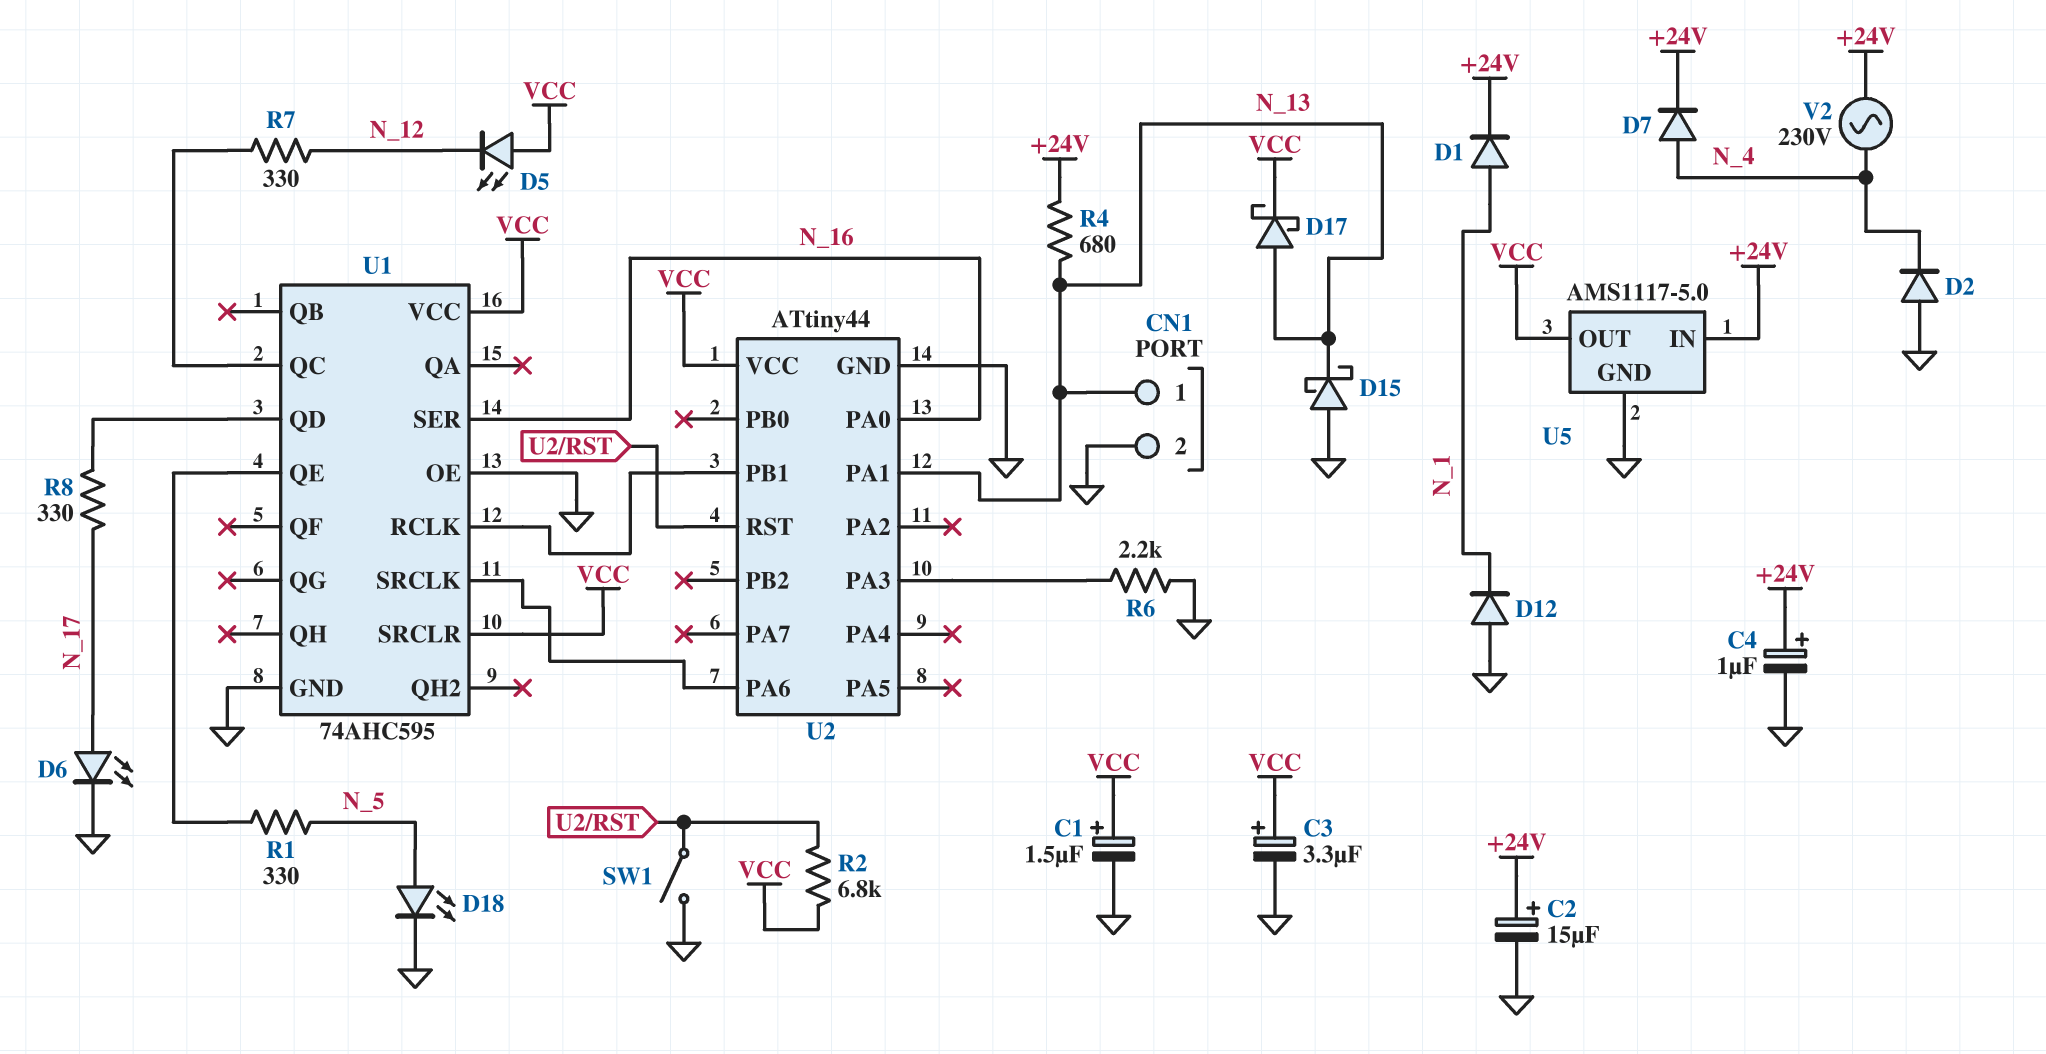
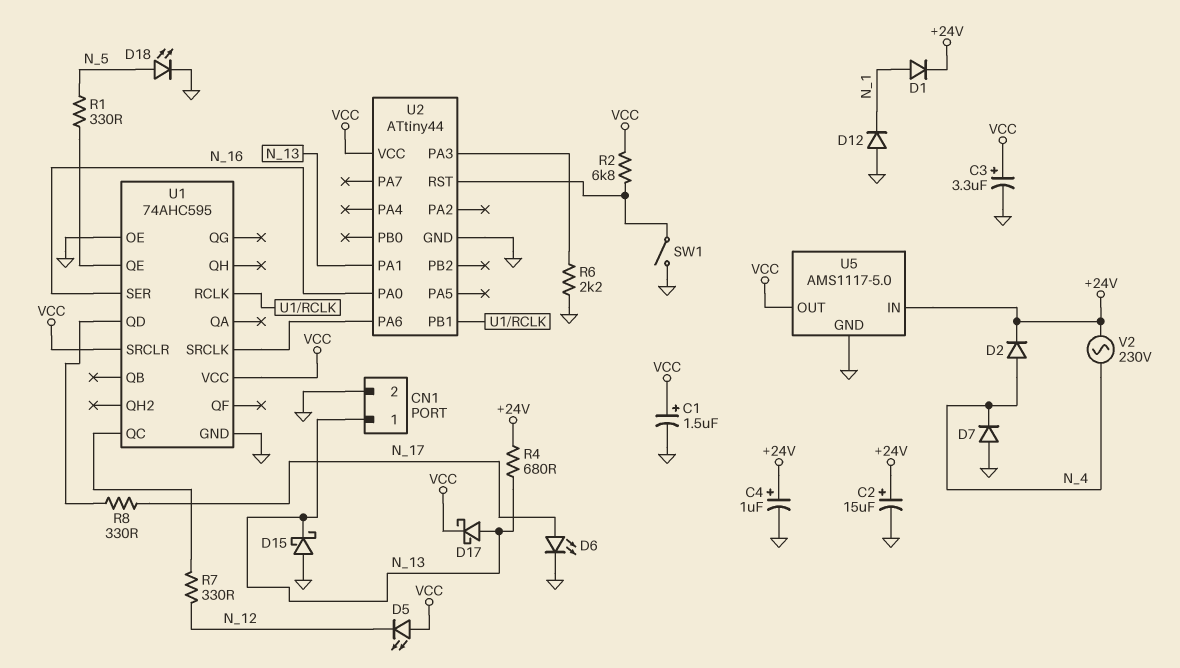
D2: diode (A GND, K N_4) -> diode (A N_4, K +24V)
D7: diode (A N_4, K +24V) -> diode (A GND, K N_4)

